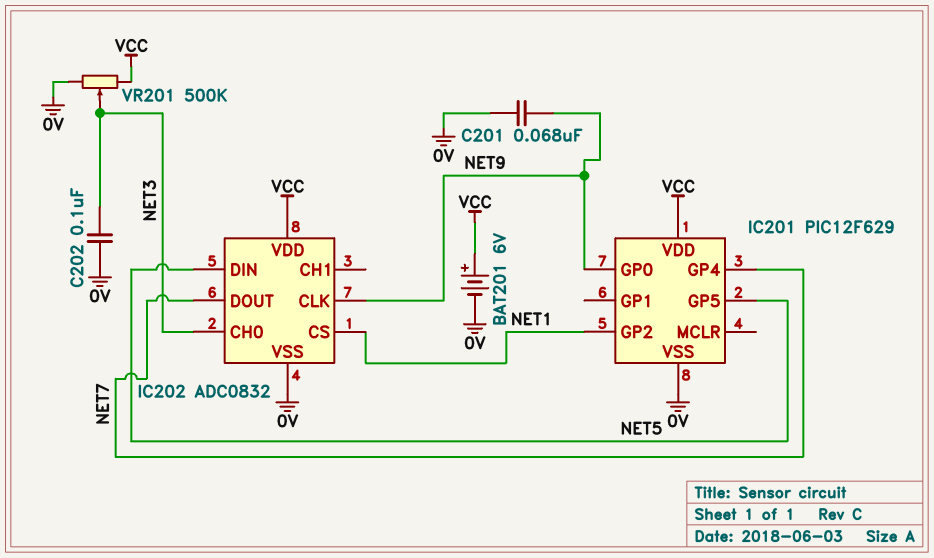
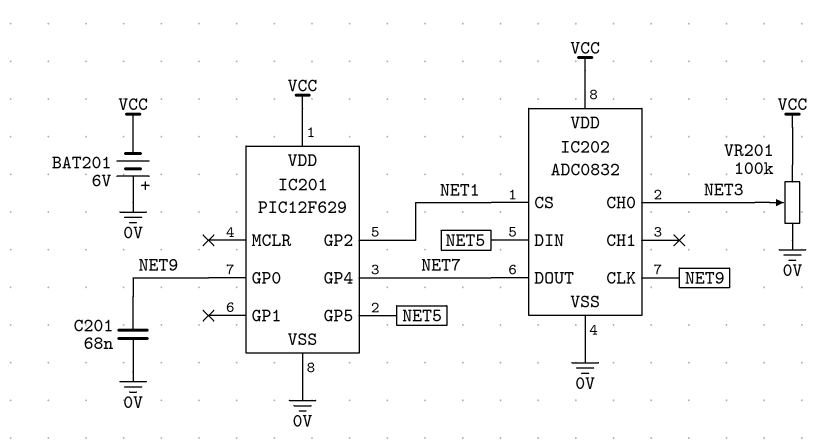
BAT201: 6V (plus VCC, minus 0V) -> 6V (plus 0V, minus VCC)
C202: 100nF (0V, NET3) -> none
VR201: 500k (0V, VCC, wiper NET3) -> 100k (0V, VCC, wiper NET3)

